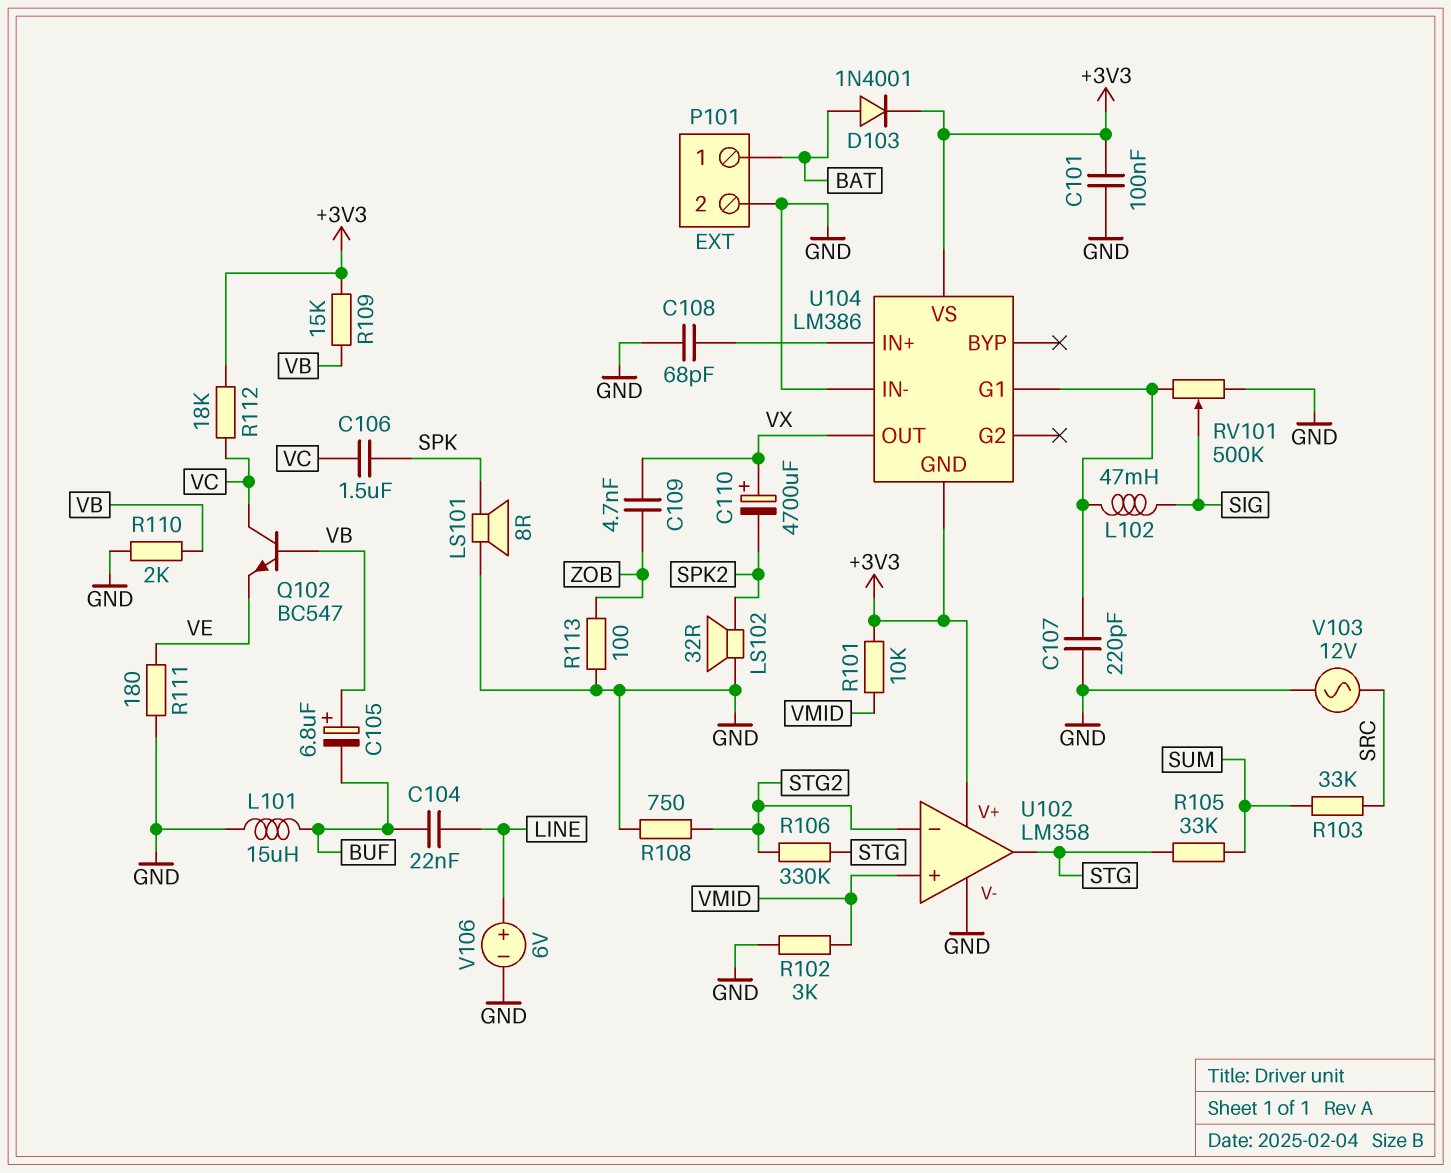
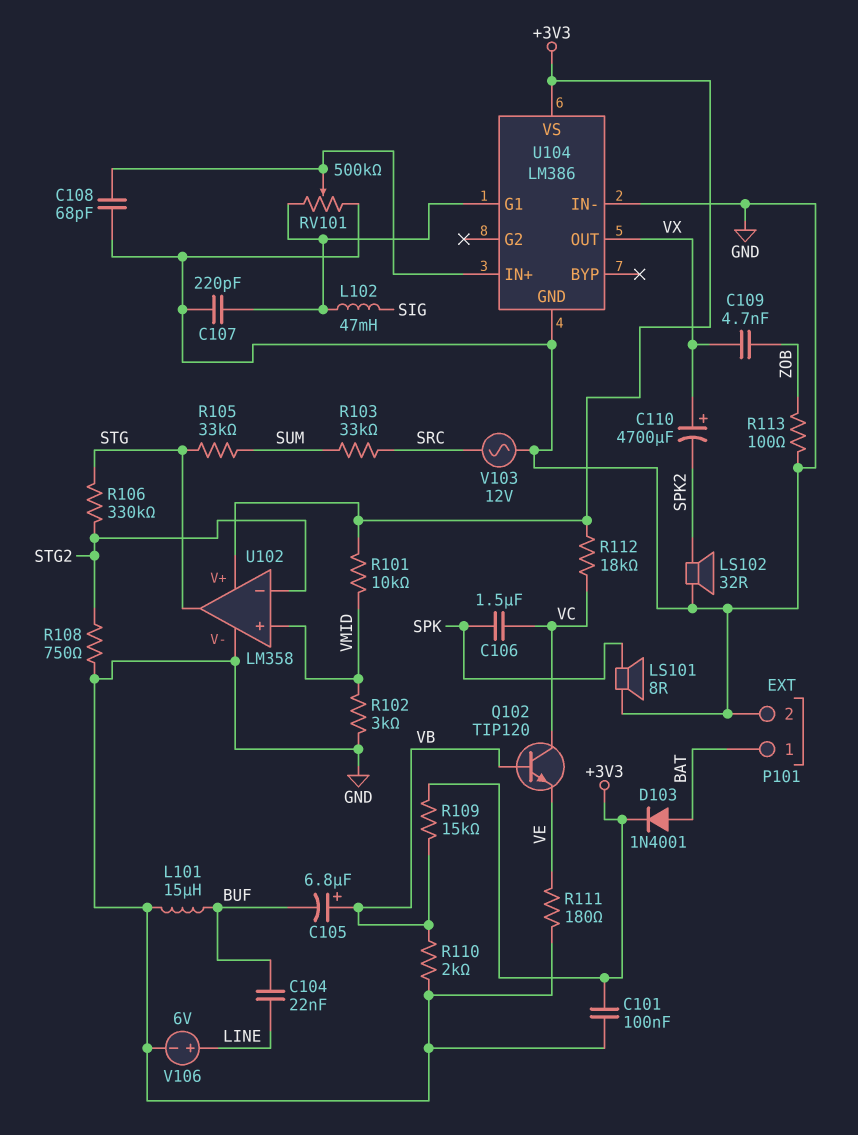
Q102: NPN BC547 (B VB, C VC, E VE) -> NPN TIP120 (B VB, C VC, E VE)
RV101: 500k (GND, U104/G1, wiper SIG) -> 500k (GND, U104/G1, wiper U104/IN+)
U104 pin GND: +3V3 -> GND

